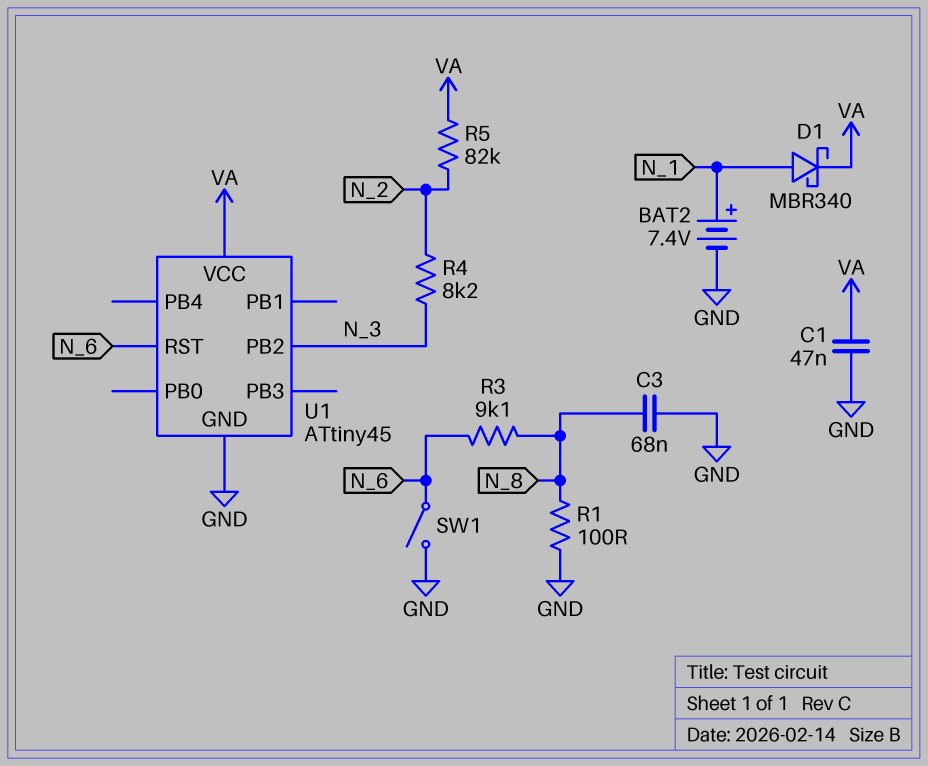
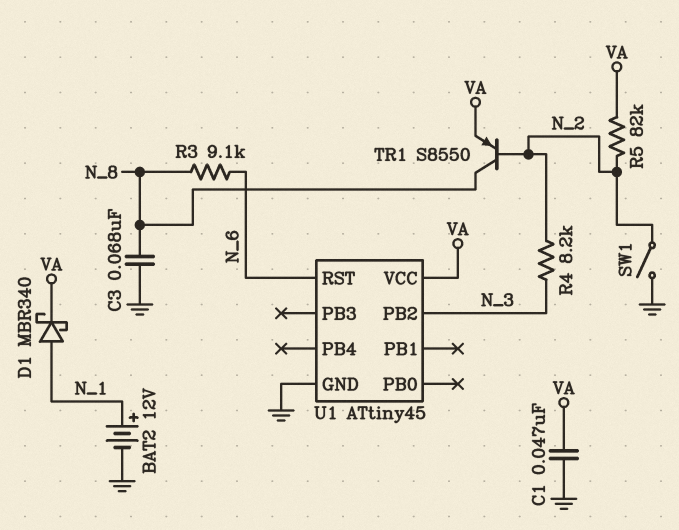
BAT2: 7.4V (plus N_1, minus GND) -> 12V (plus N_1, minus GND)
R1: 100 (GND, N_8) -> none
SW1: switch (GND, N_6) -> switch (GND, N_2)
TR1: none -> PNP S8550 (B N_2, C N_8, E VA)

